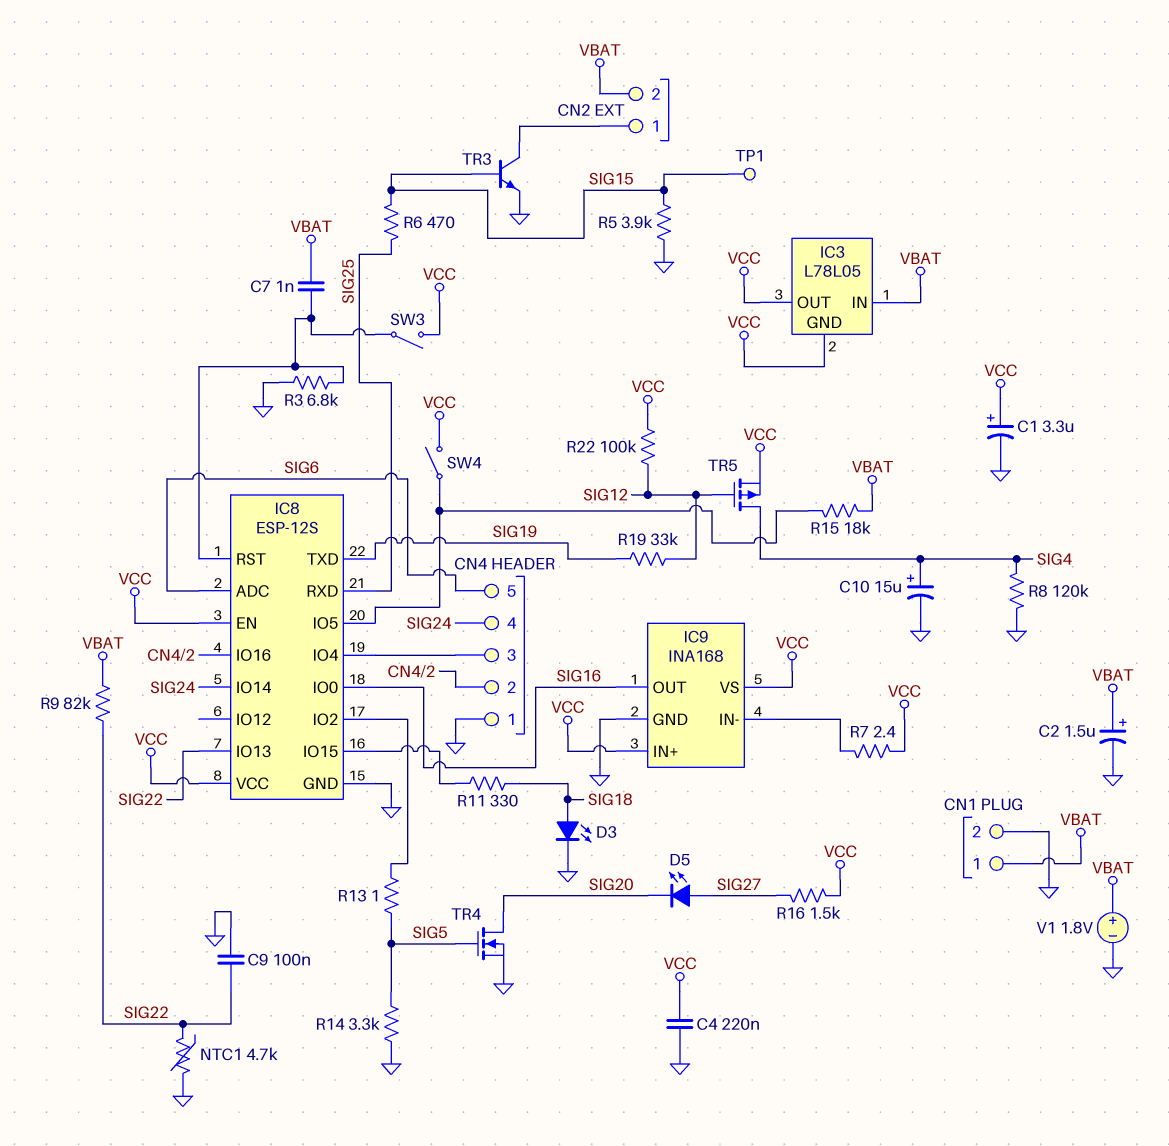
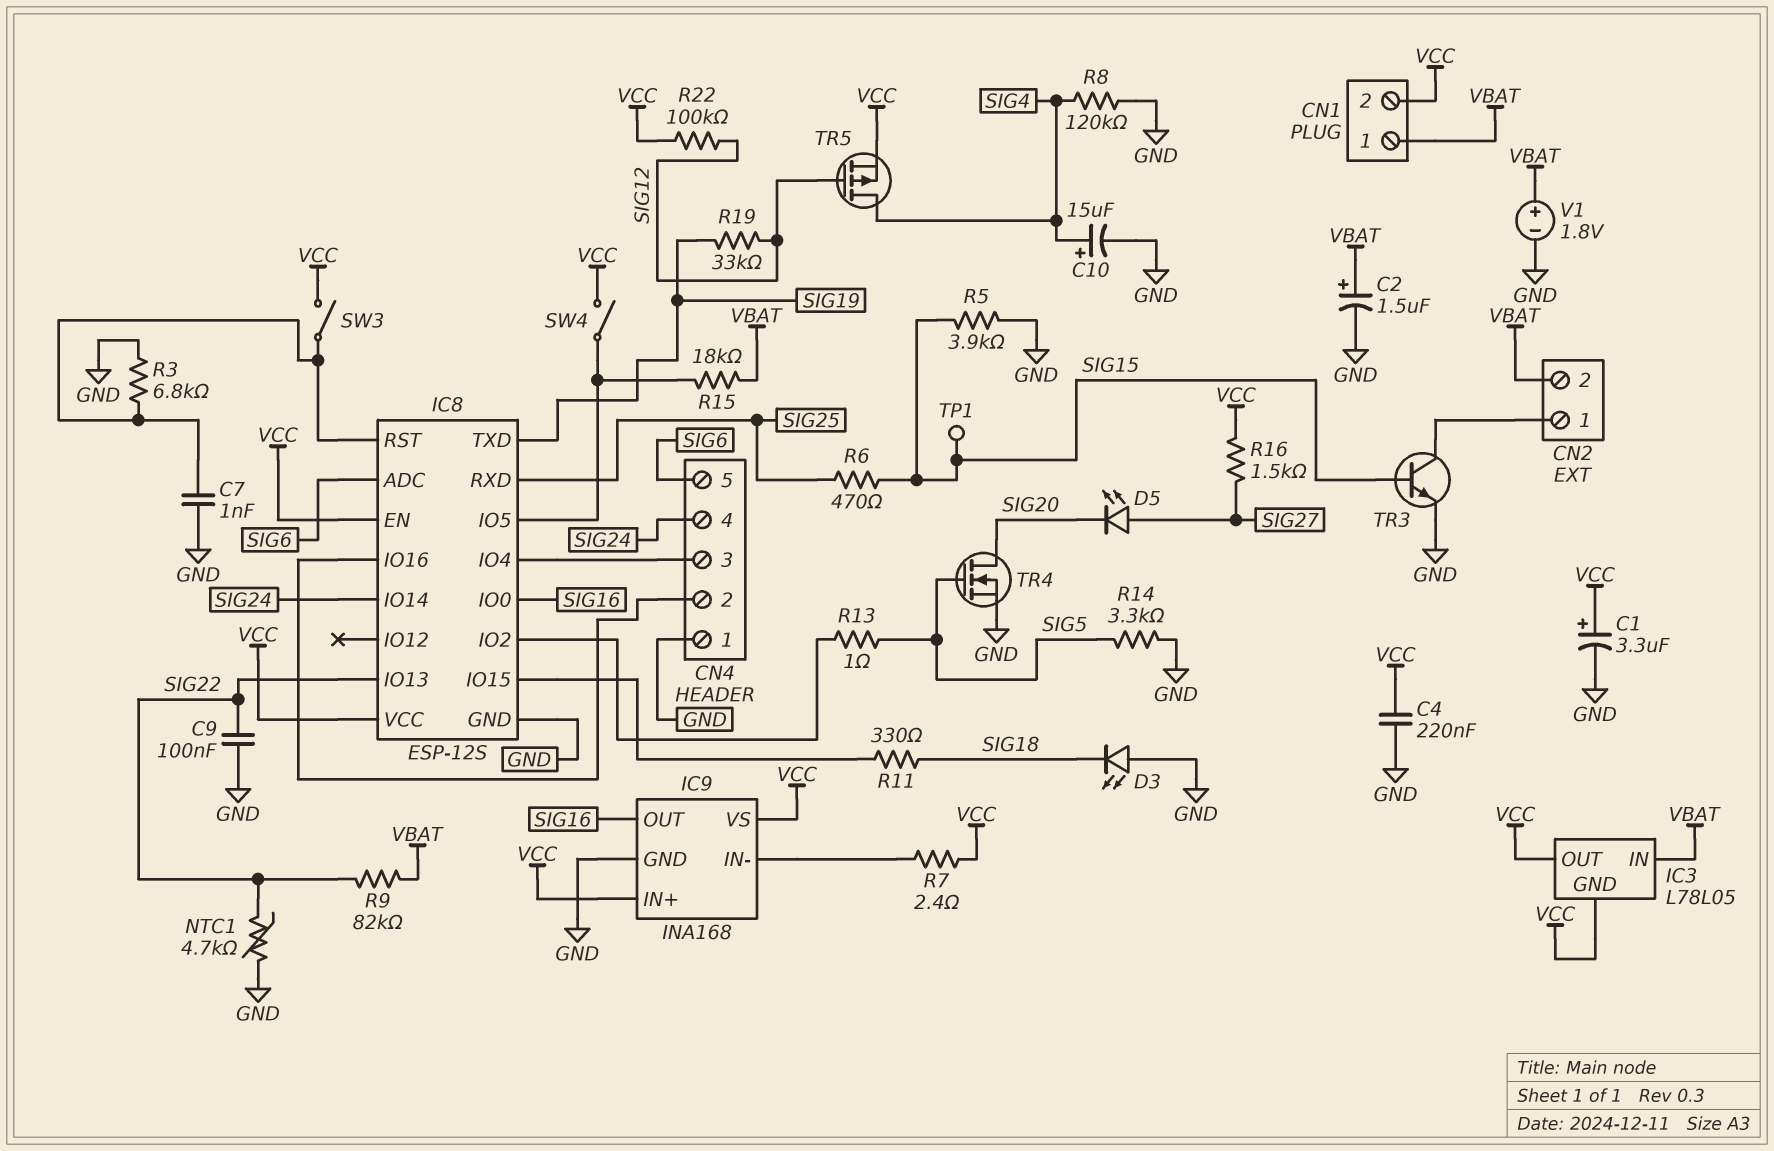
C7: 1nF (IC8/RST, VBAT) -> 1nF (GND, IC8/RST)
CN1 pin 2: GND -> VCC
D3: LED (A SIG18, K GND) -> LED (A GND, K SIG18)

